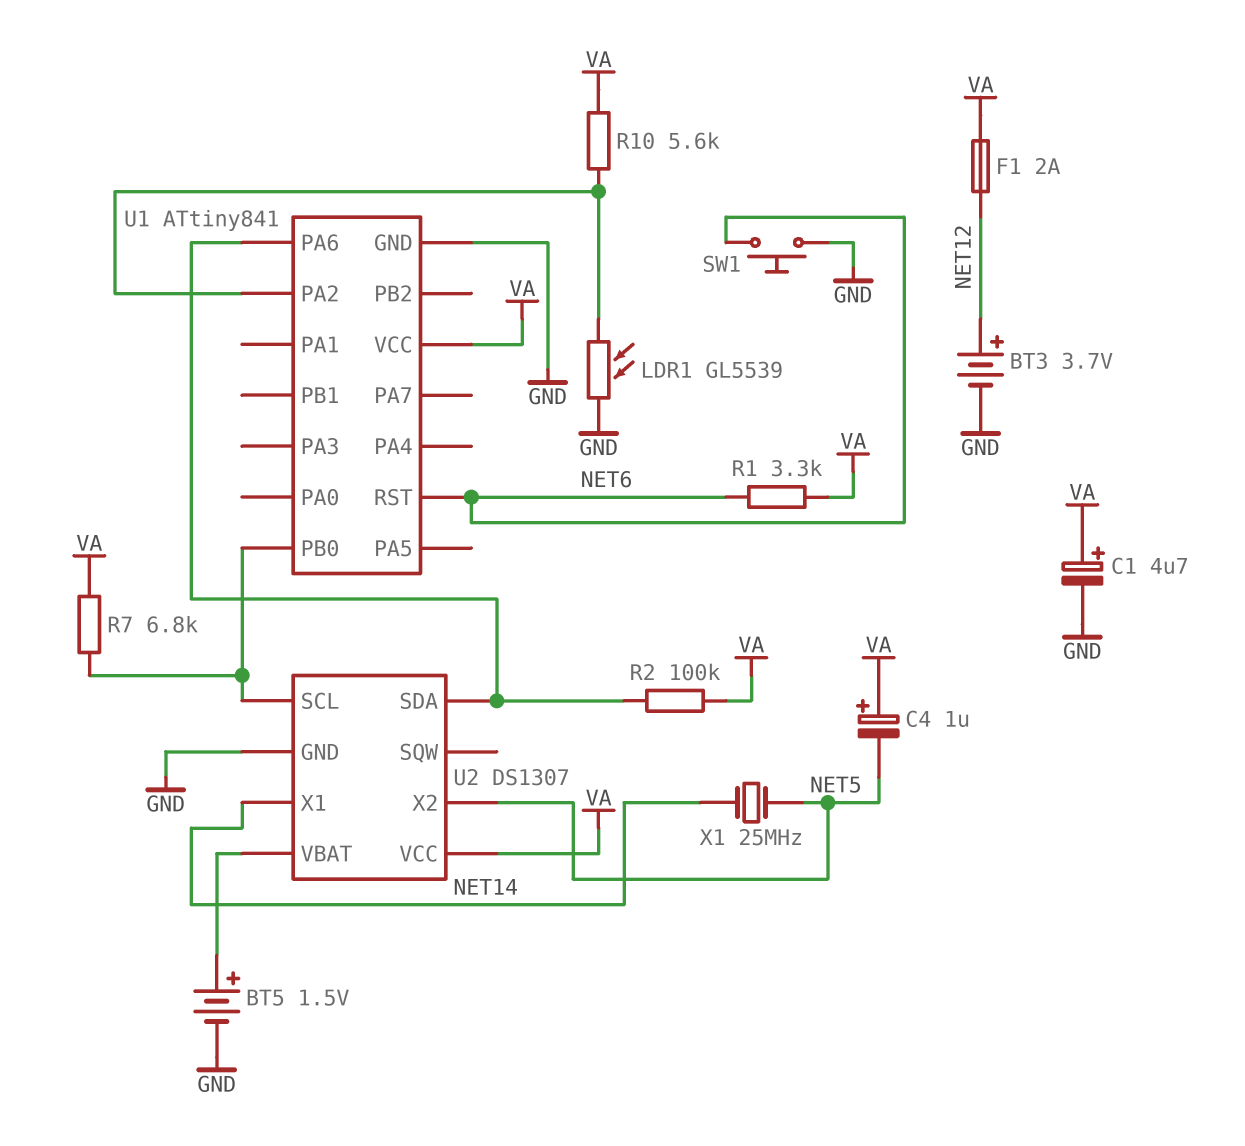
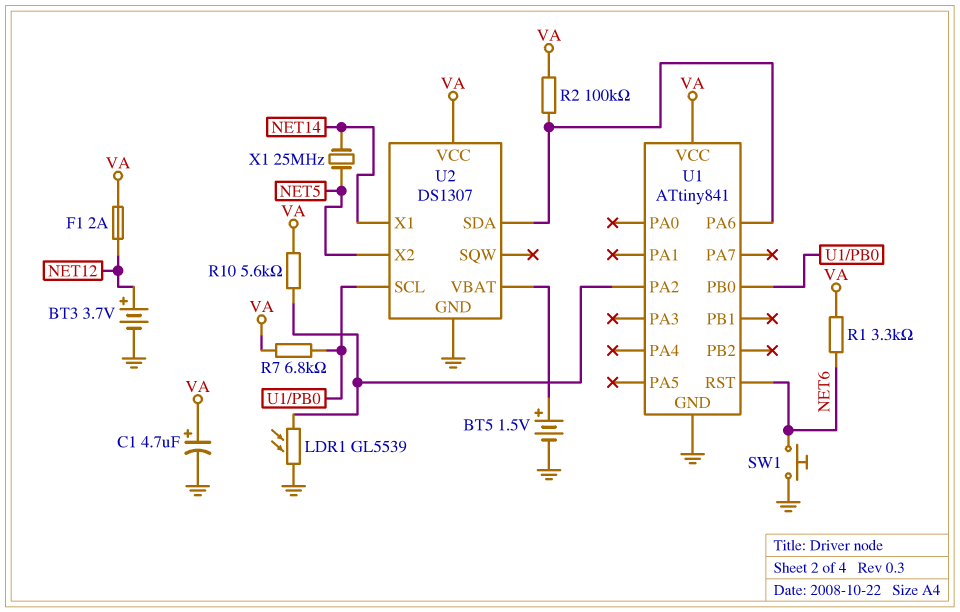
C4: 1uF (plus VA, minus NET5) -> none

